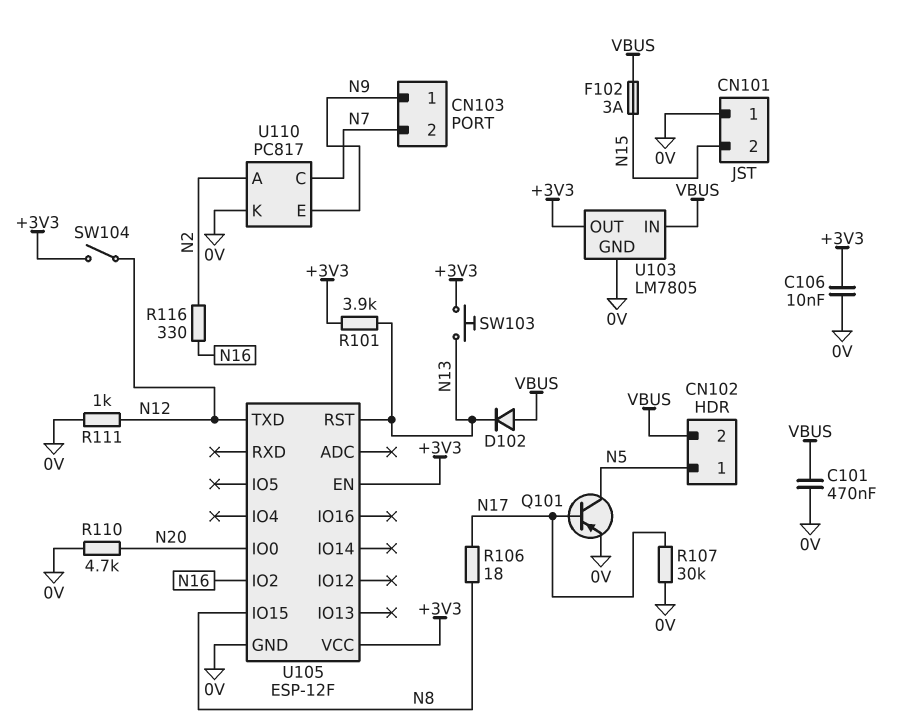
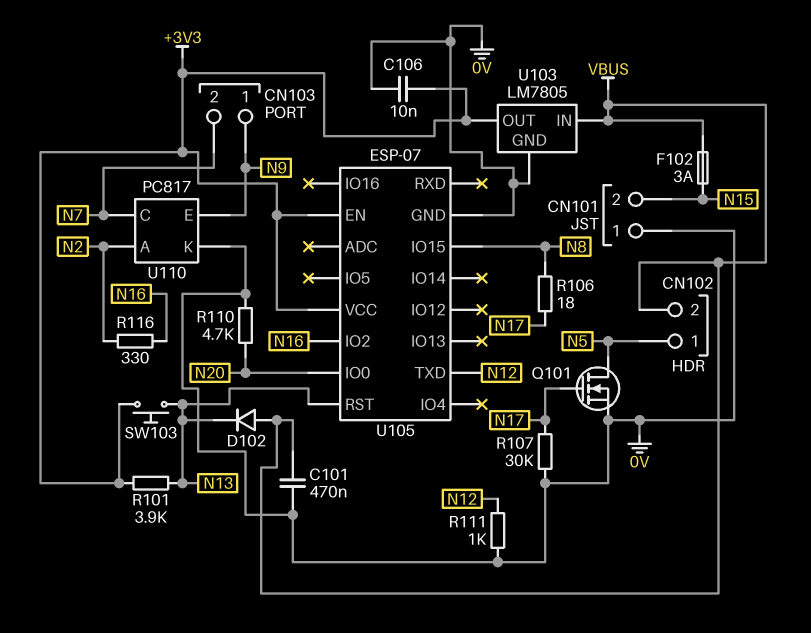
Q101: PNP (B N17, C N5, E 0V) -> NMOS (G N17, D N5, S 0V)
SW104: switch (+3V3, N12) -> none
U105: ESP-12F -> ESP-07

